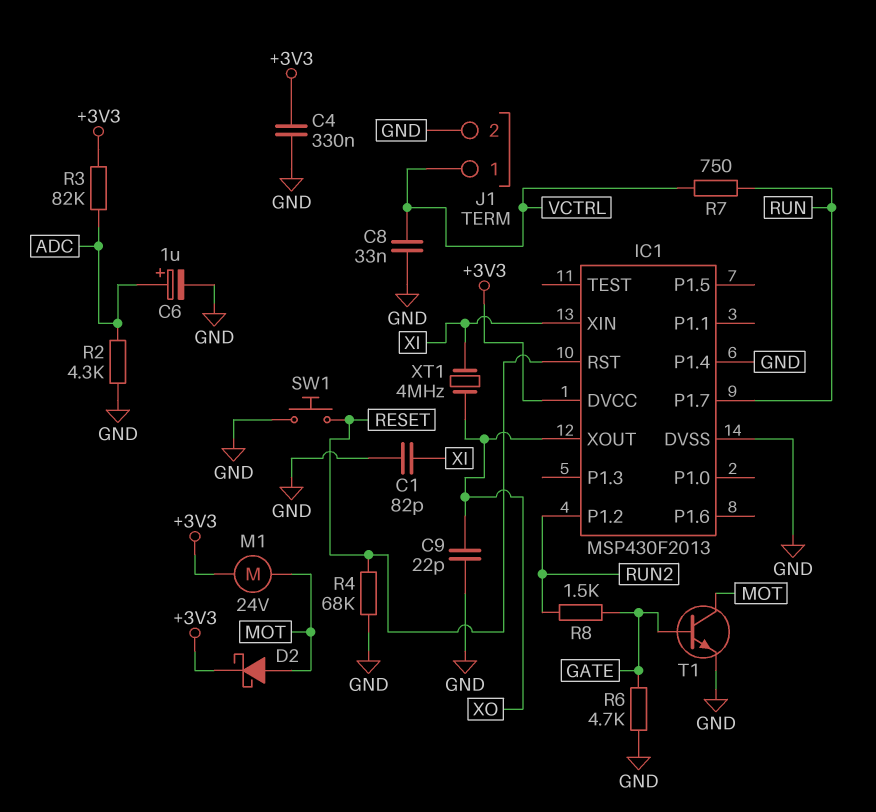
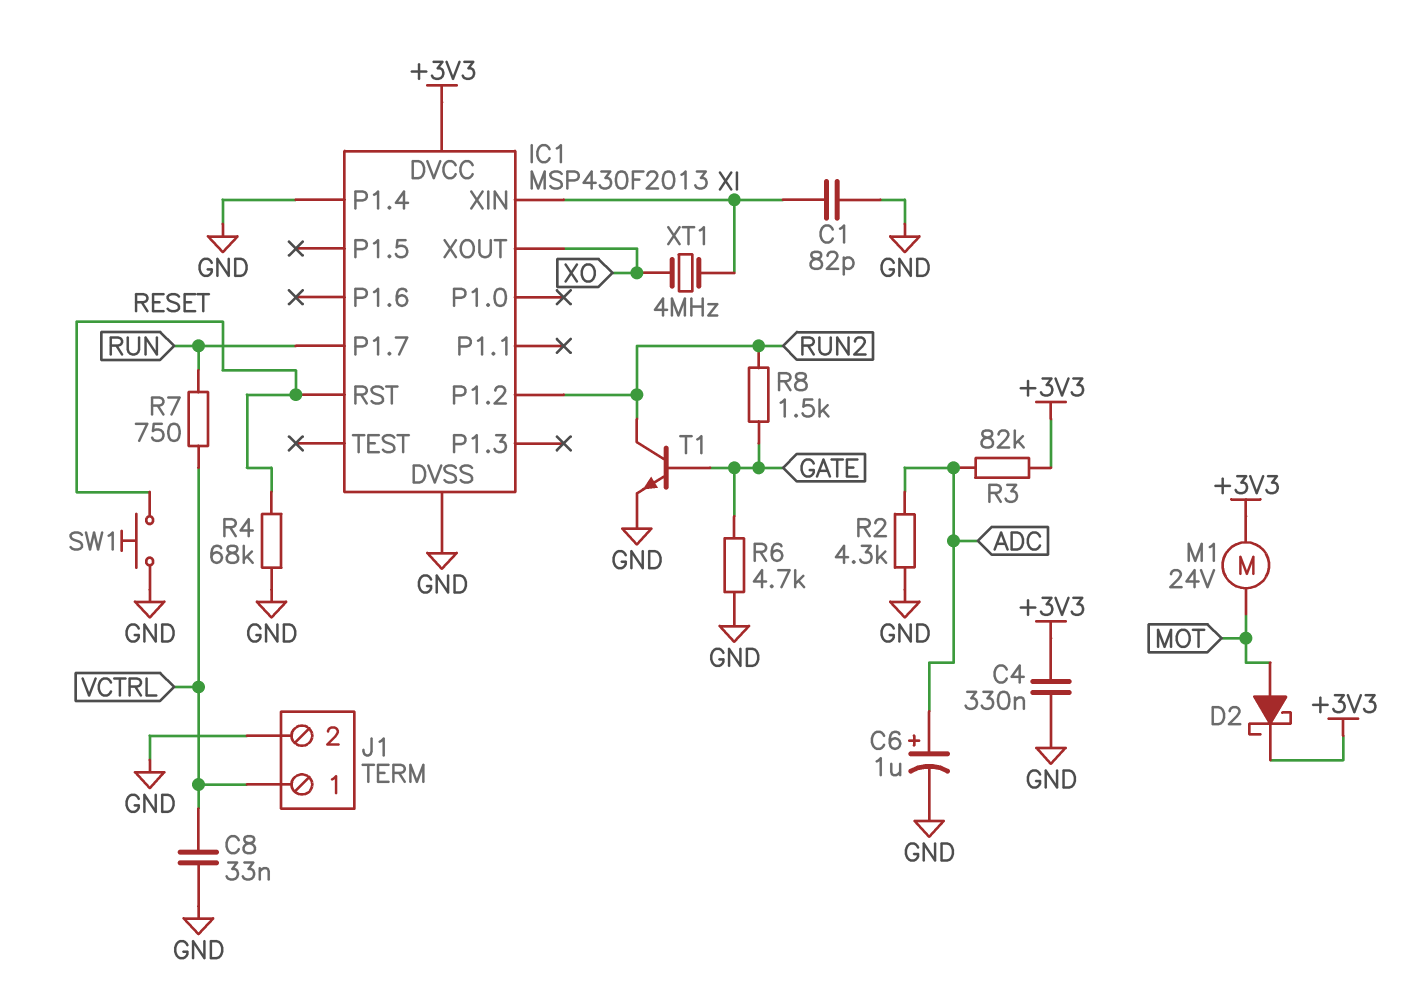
C9: 22pF (GND, XO) -> none
T1: NPN (B GATE, C MOT, E GND) -> NPN (B GATE, C RUN2, E GND)

